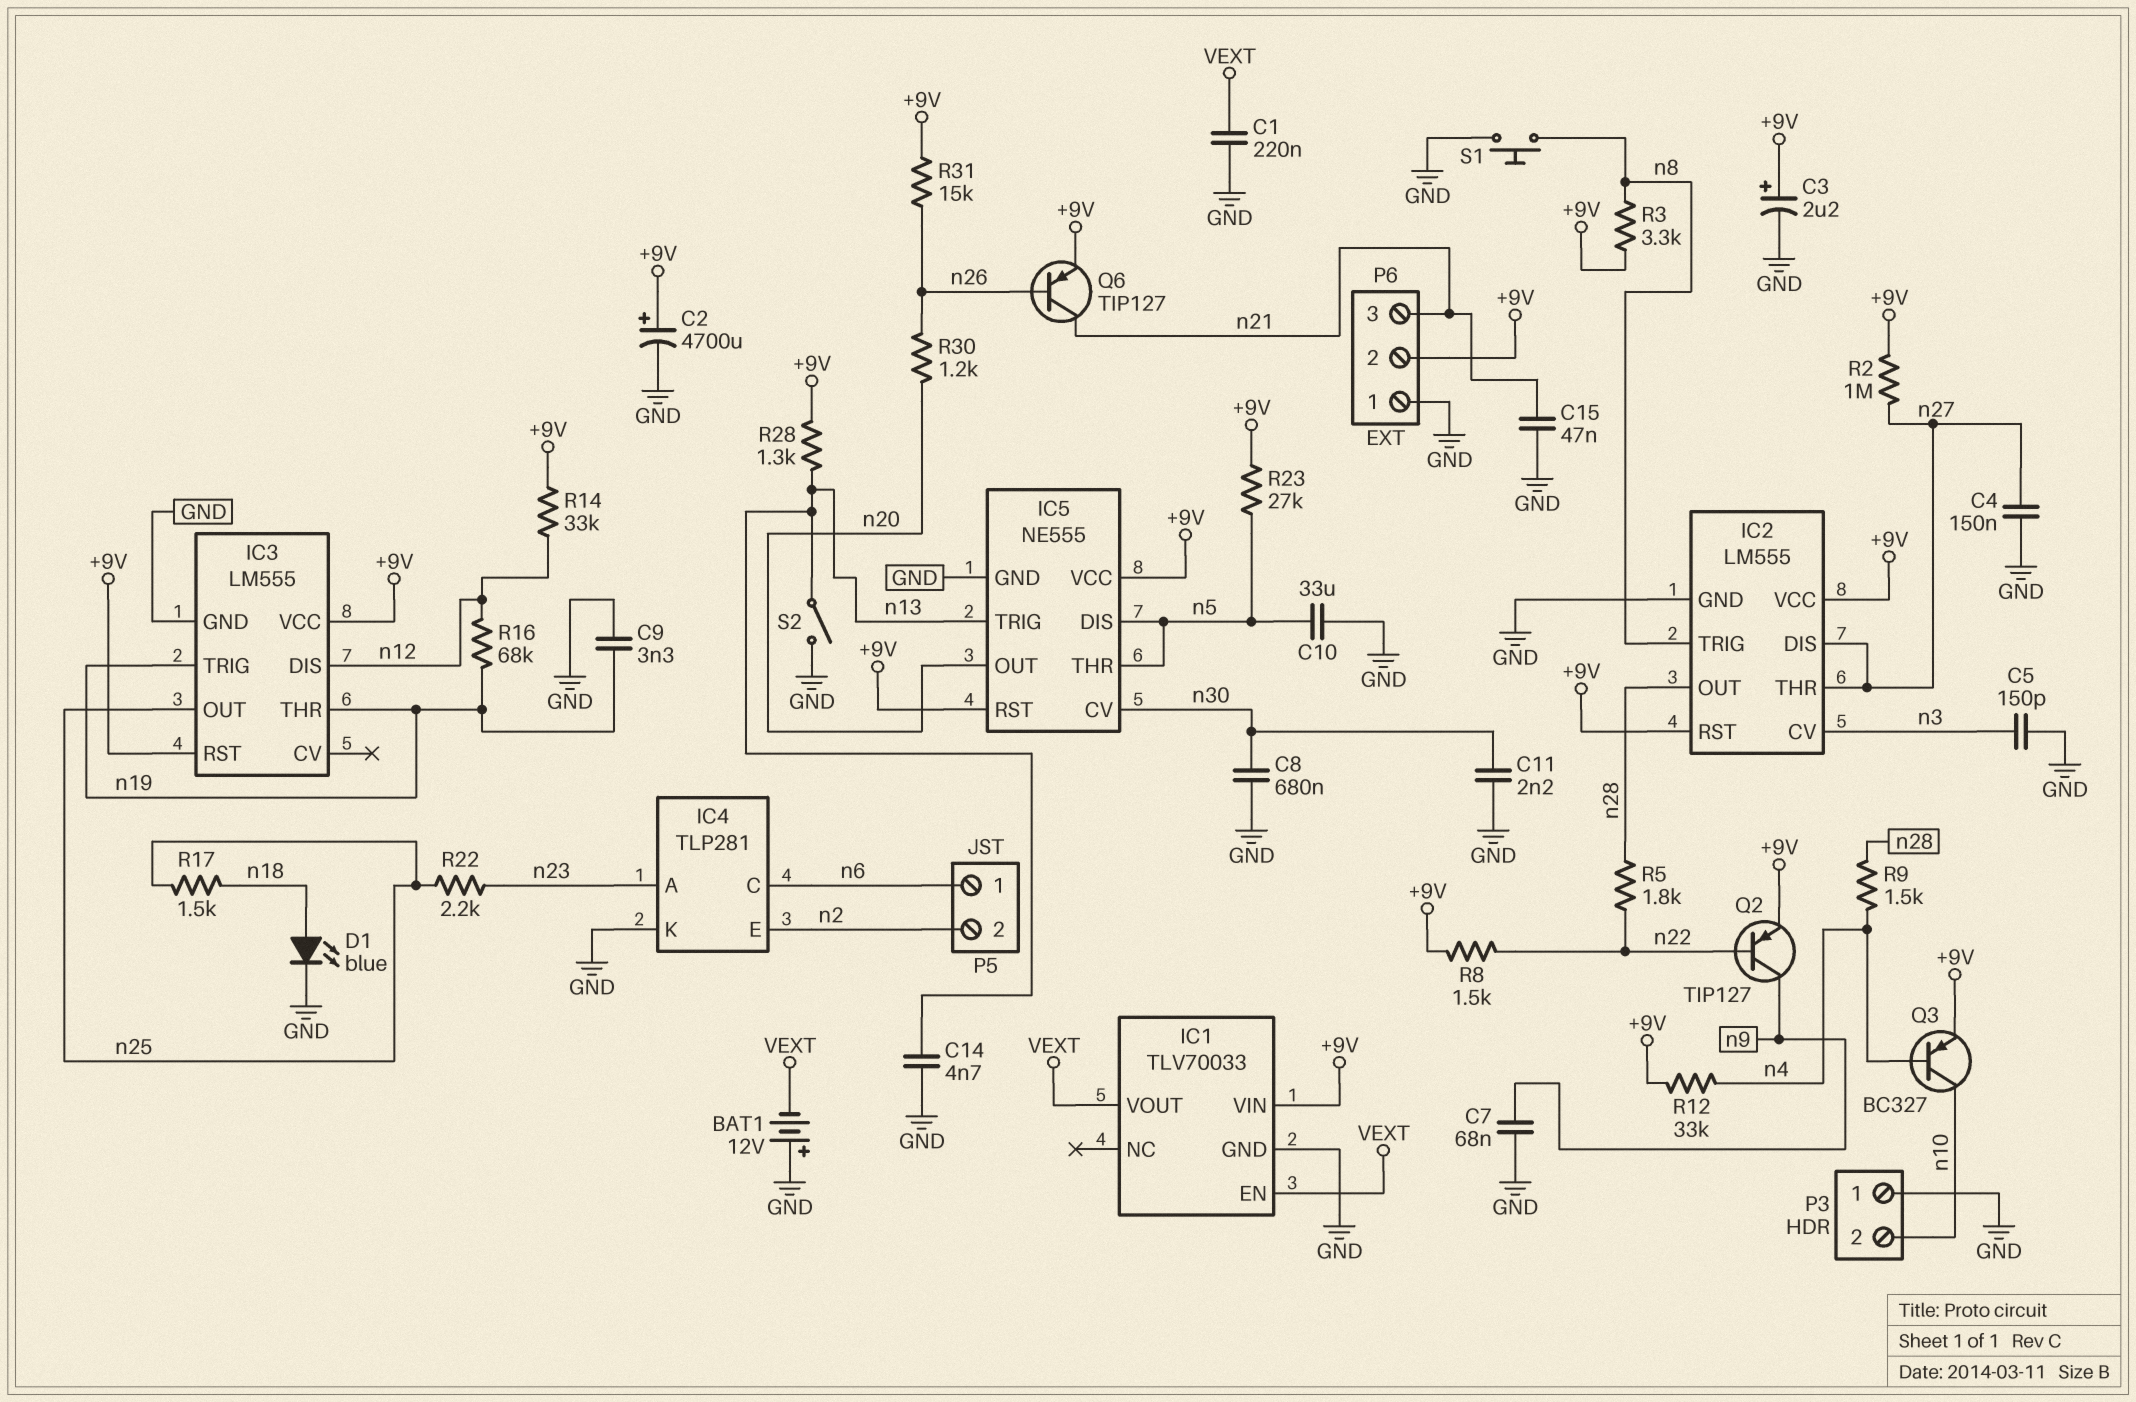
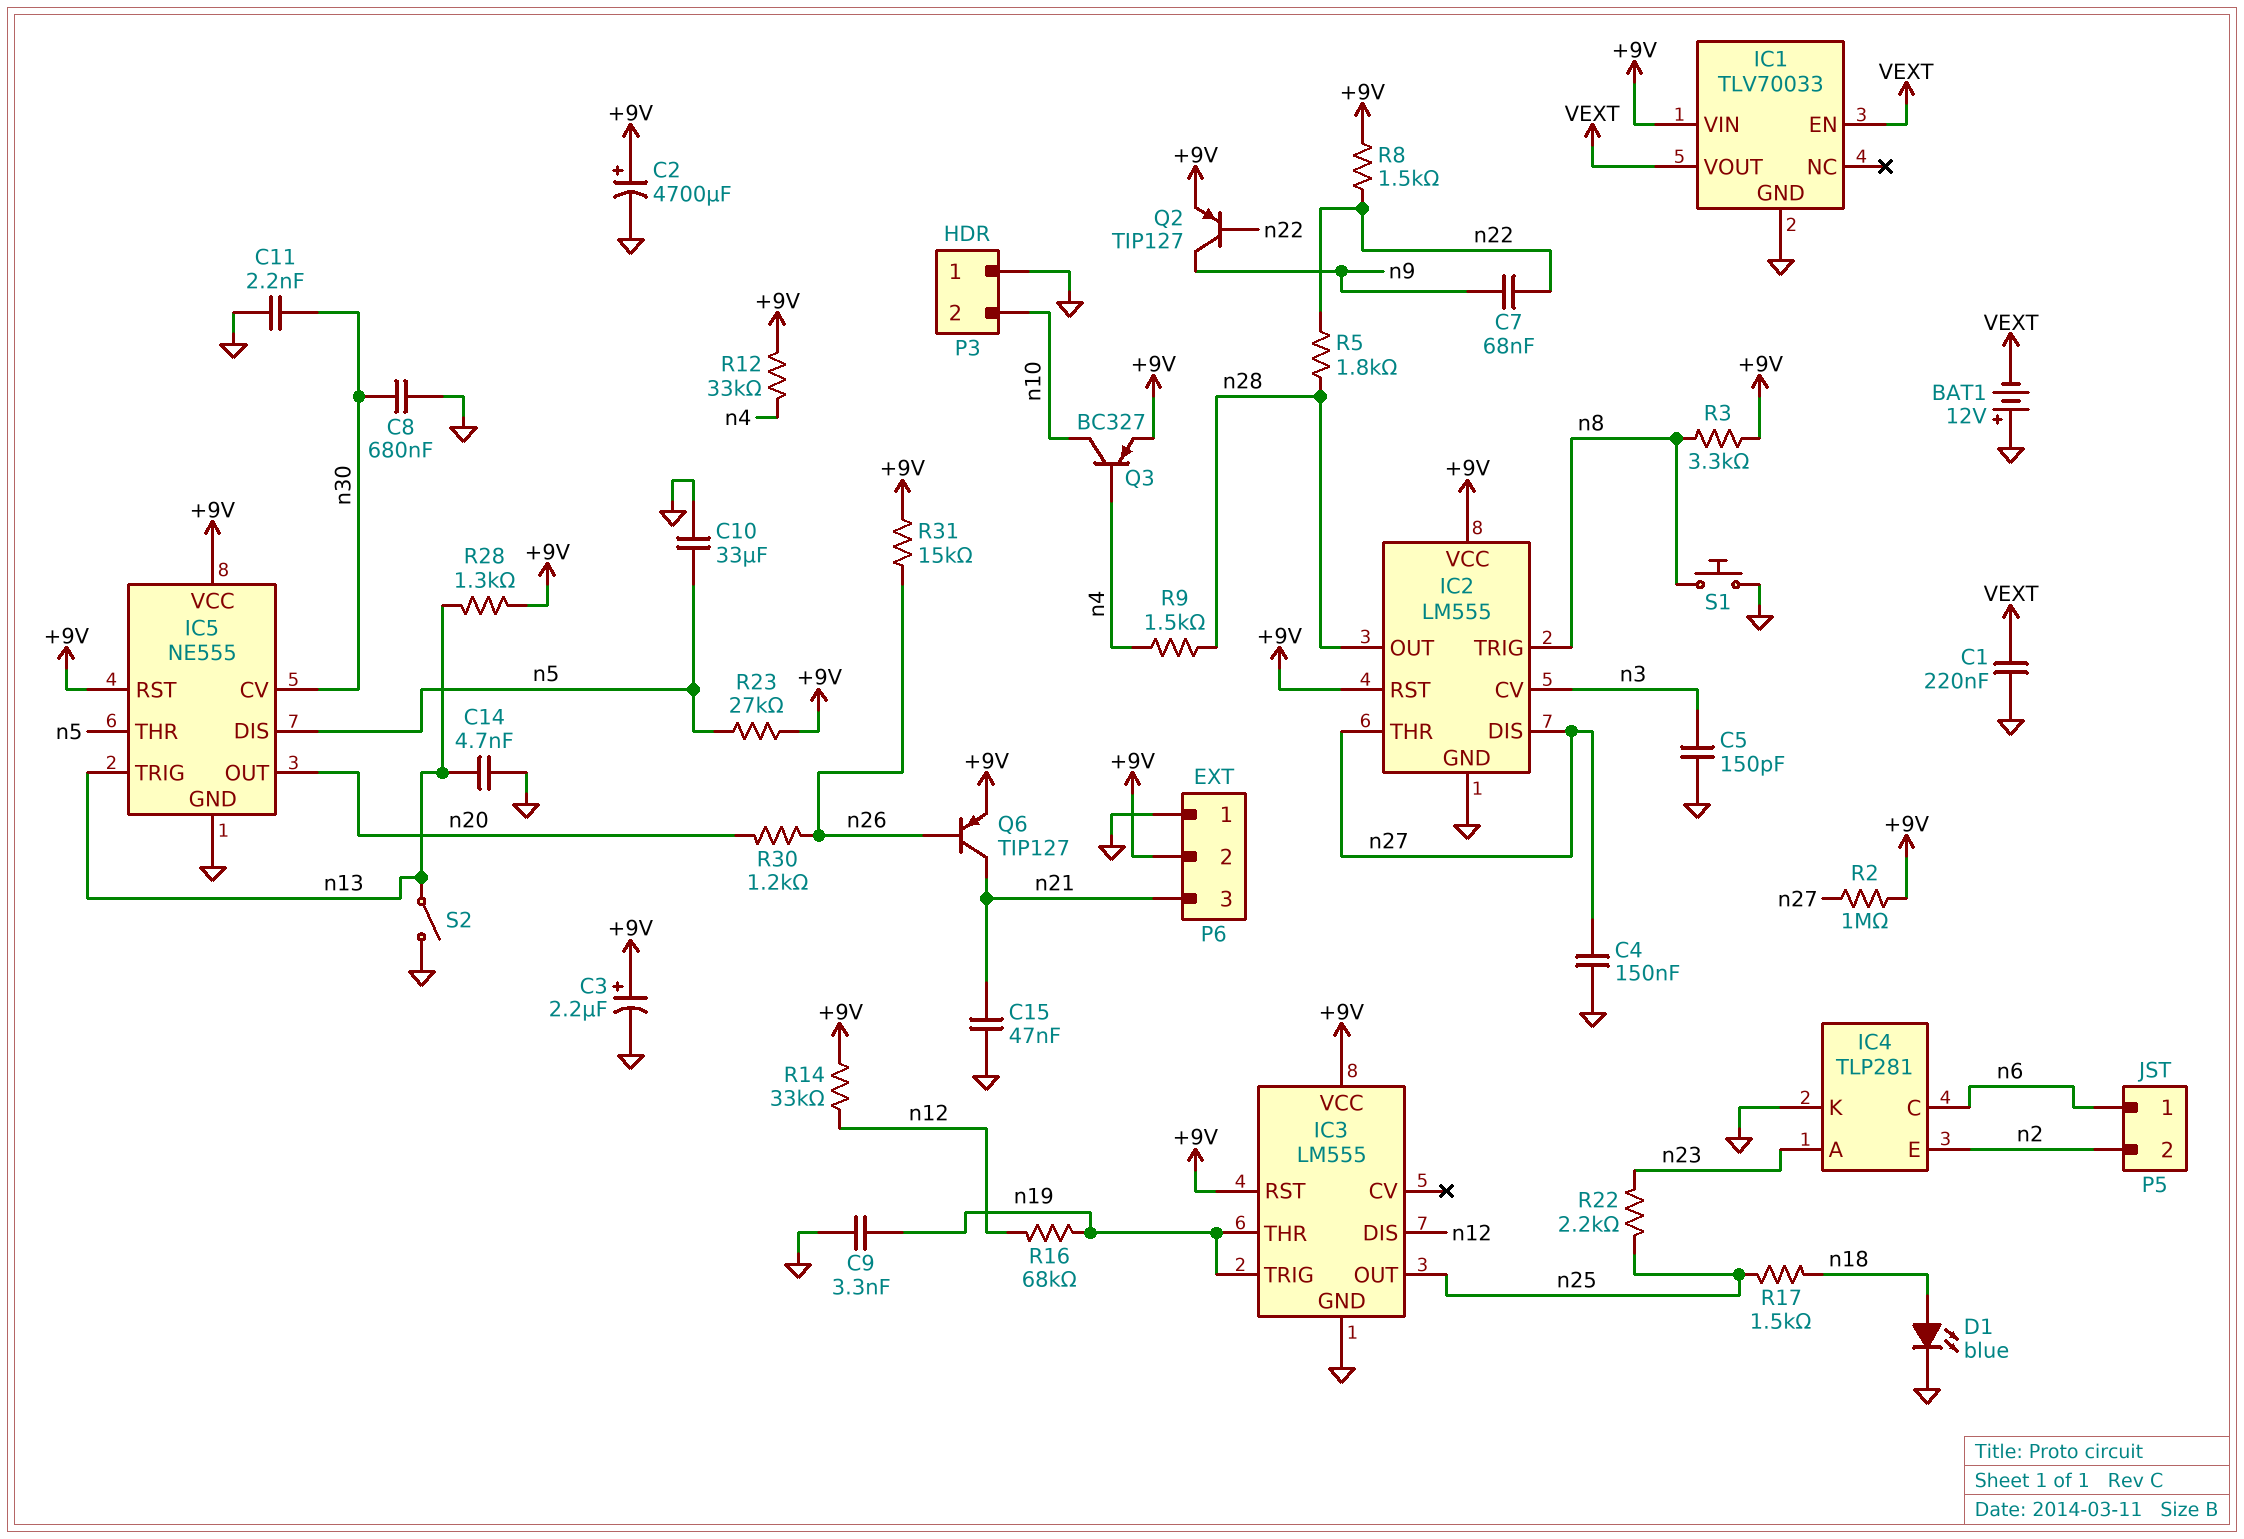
C7: 68nF (GND, n9) -> 68nF (n9, n22)

